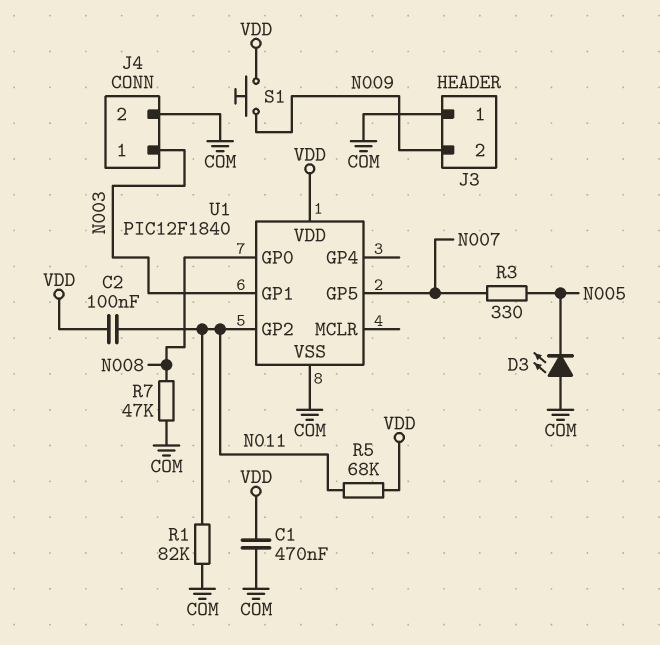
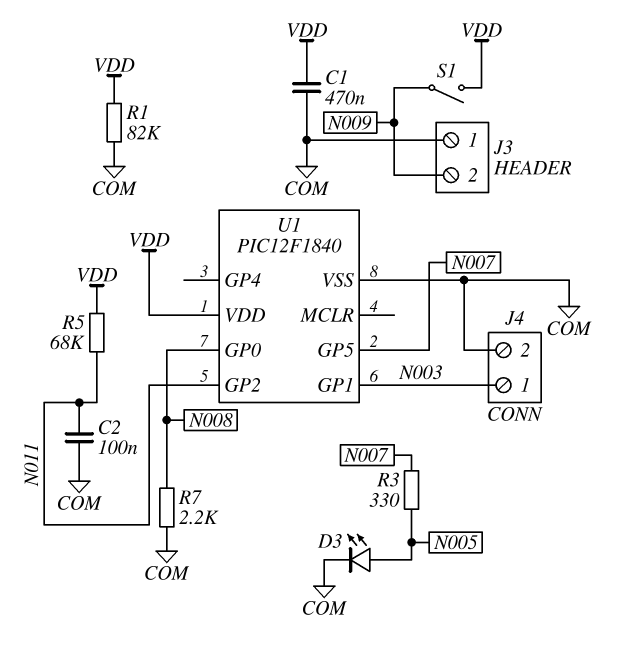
C2: 100nF (N011, VDD) -> 100nF (COM, N011)
D3: LED (A COM, K N005) -> LED (A N005, K COM)
R1: 82k (COM, N011) -> 82k (COM, VDD)
R7: 47k (COM, N008) -> 2.2k (COM, N008)
S1: button (N009, VDD) -> switch (N009, VDD)

